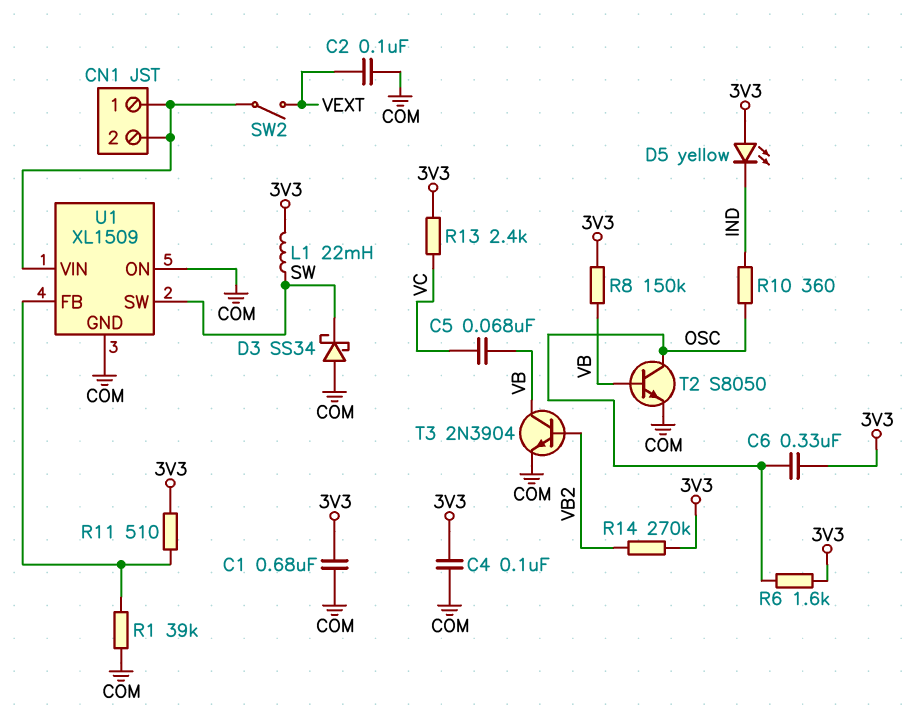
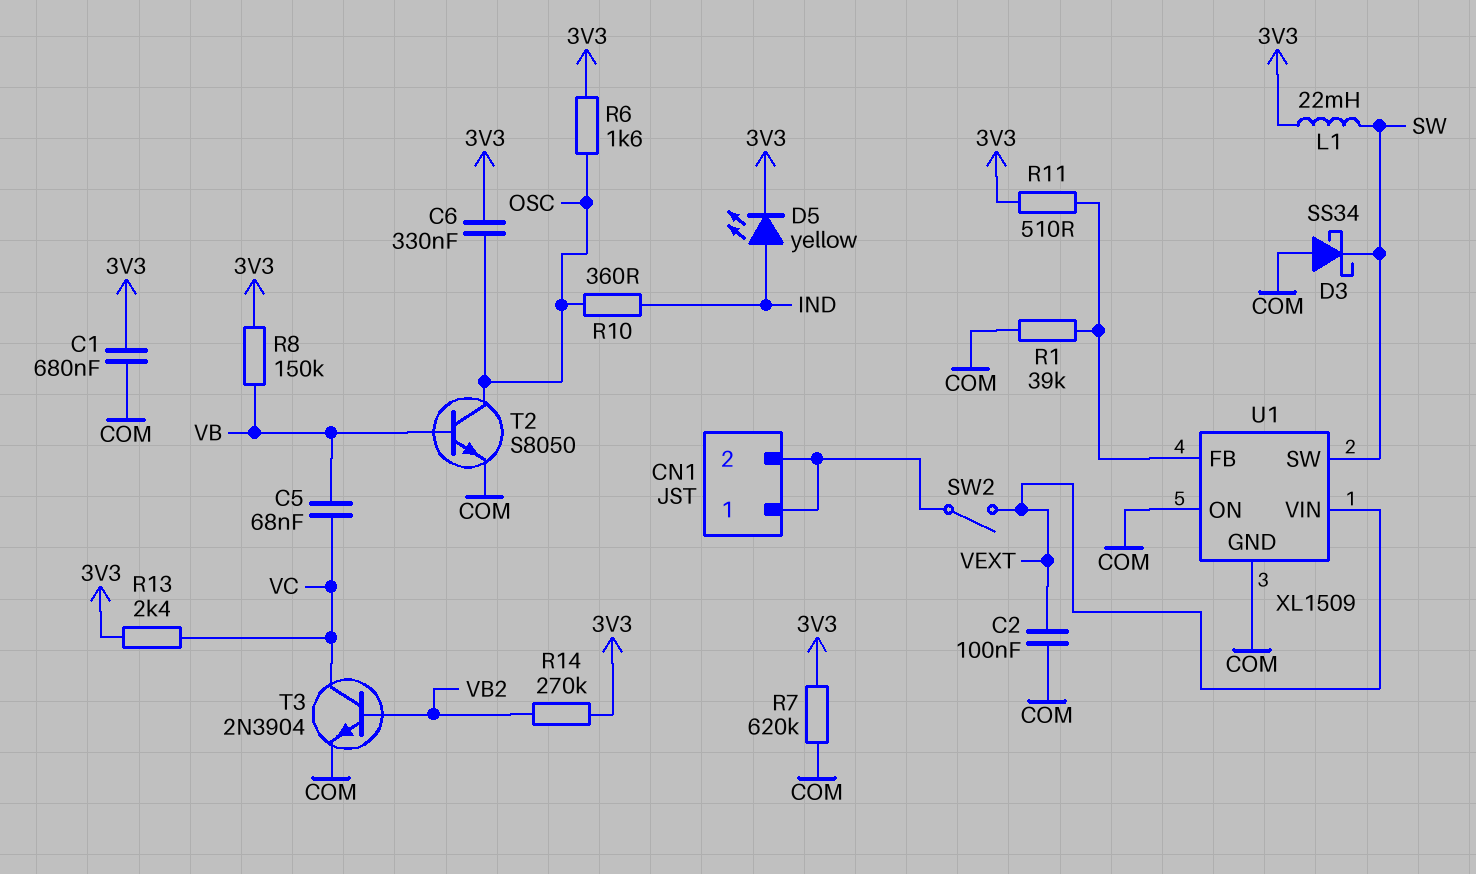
C4: 100nF (3V3, COM) -> none
D5: LED yellow (A 3V3, K IND) -> LED yellow (A IND, K 3V3)
R7: none -> 620k (3V3, COM)
T3: NPN 2N3904 (B VB2, C VB, E COM) -> NPN 2N3904 (B VB2, C VC, E COM)
U1 pin VIN: CN1/1 -> VEXT

